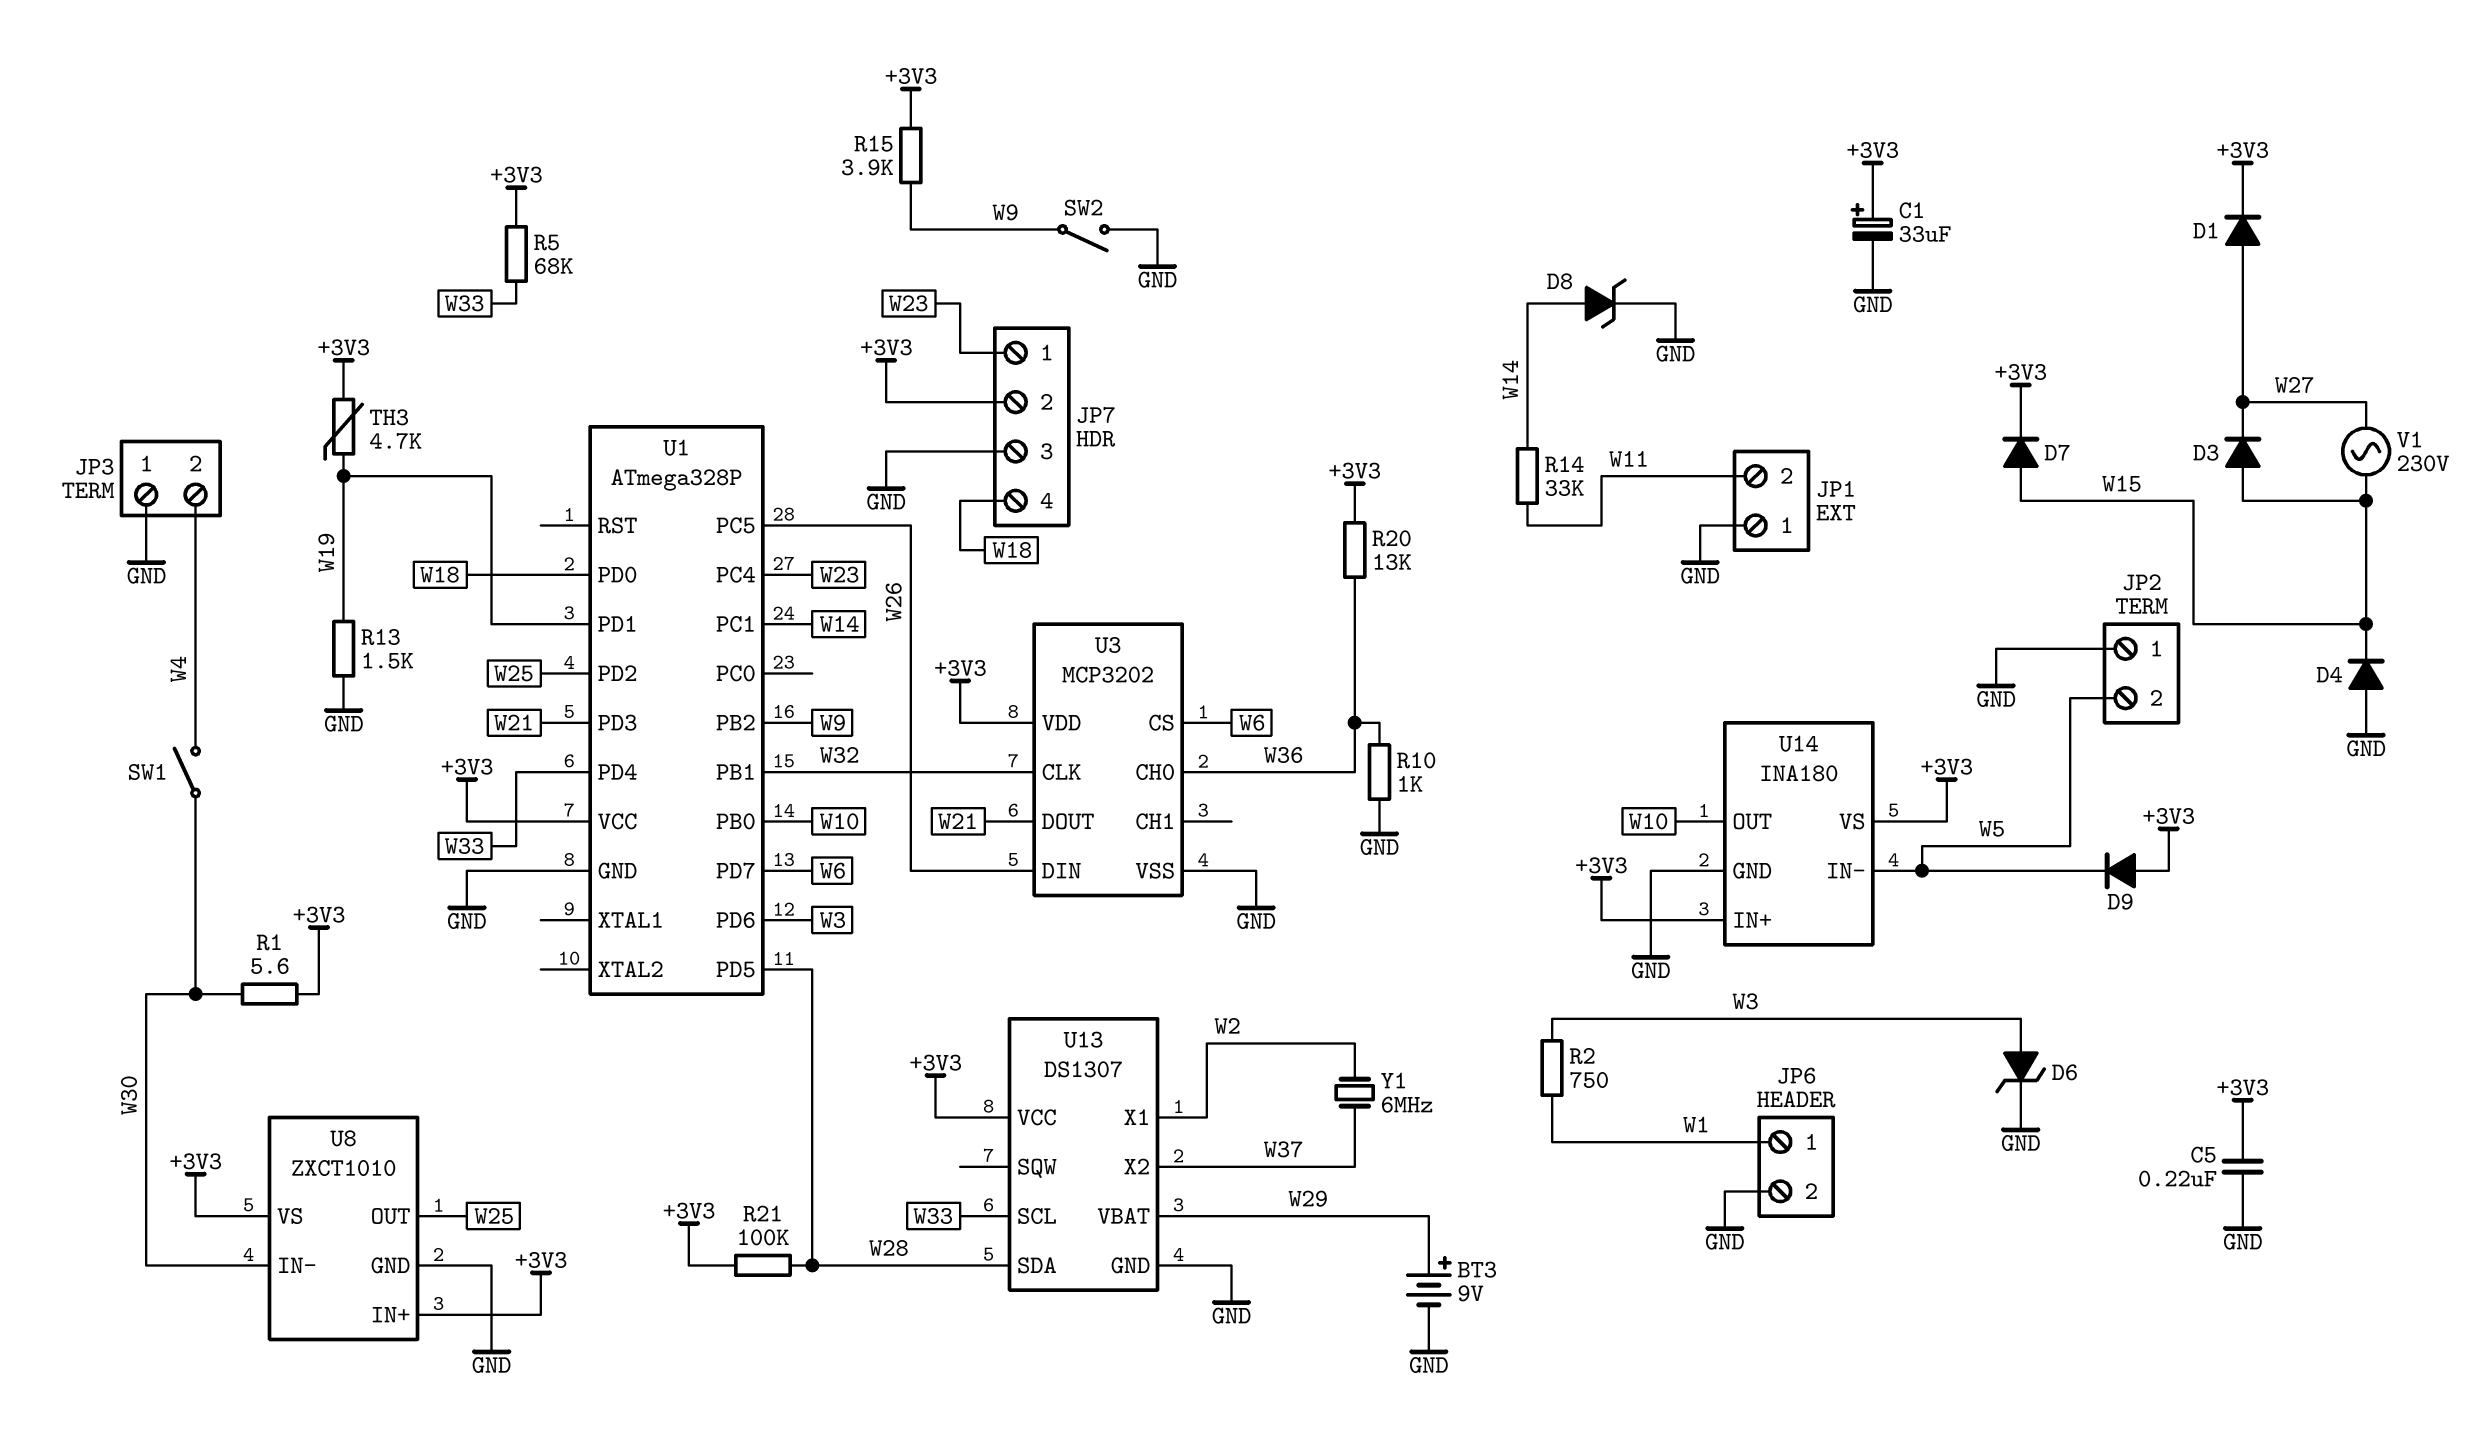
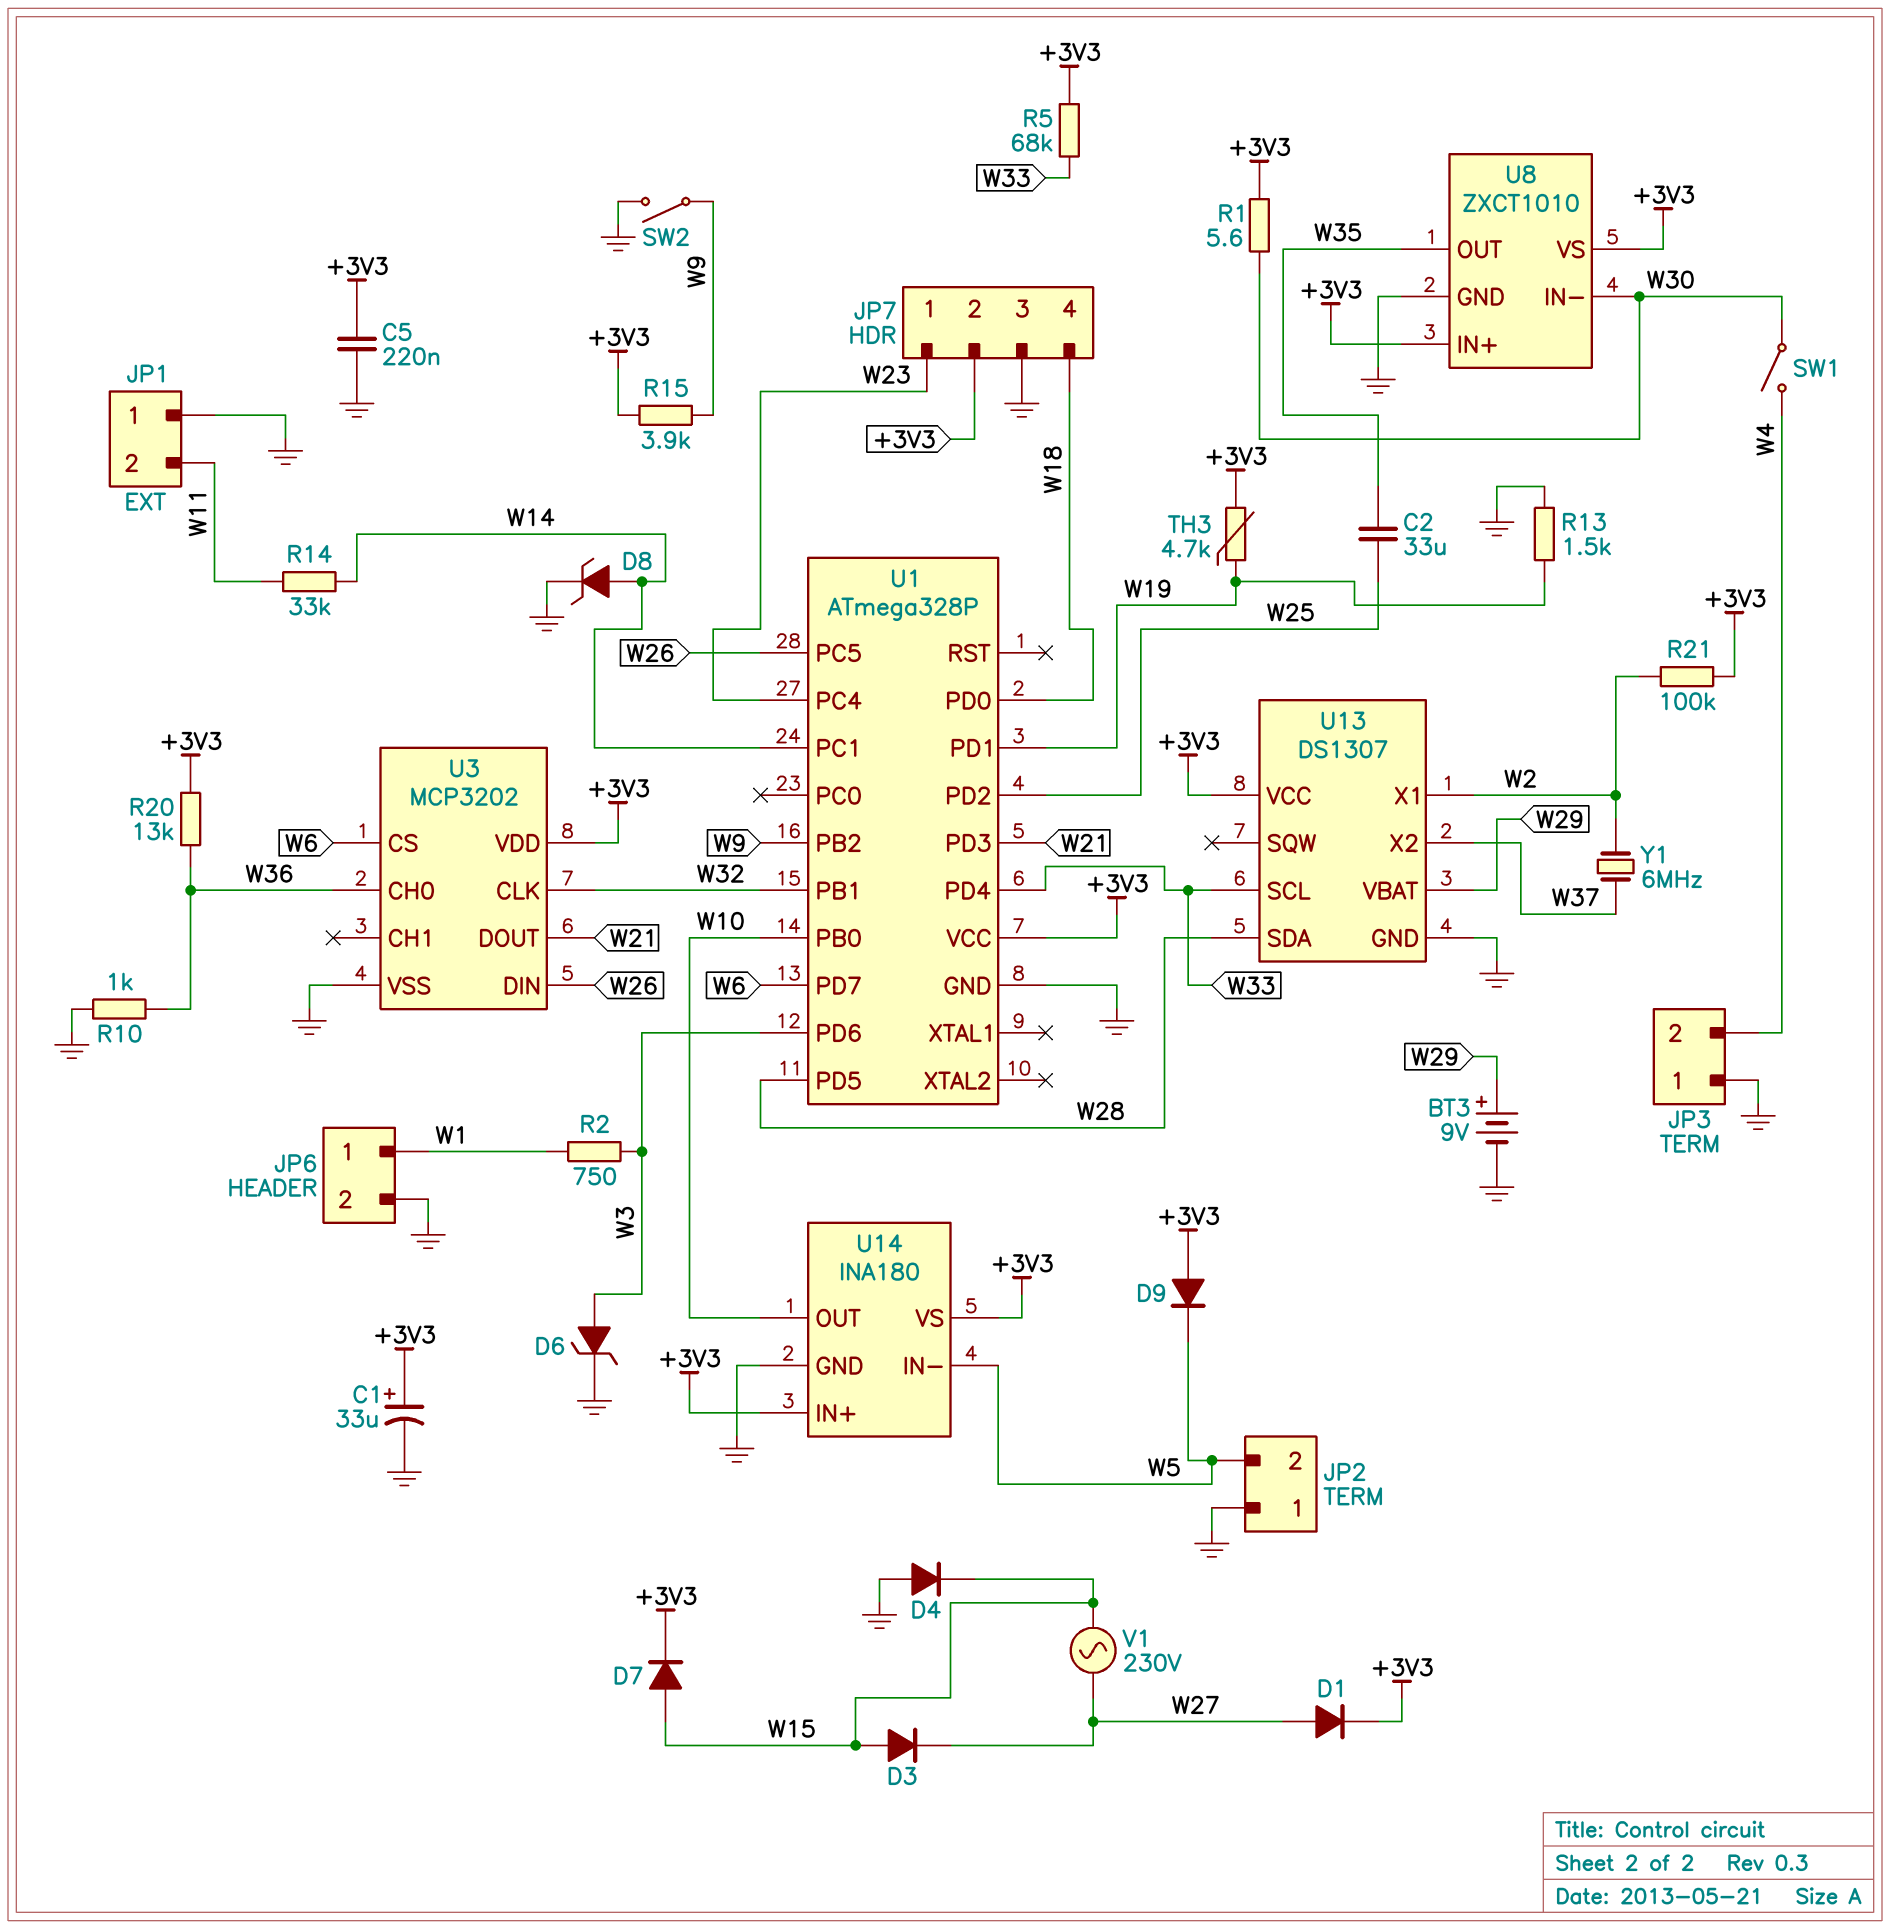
C2: none -> 33uF (W25, W35)
R21: 100k (+3V3, W28) -> 100k (+3V3, W2)
U8 pin OUT: W25 -> W35

